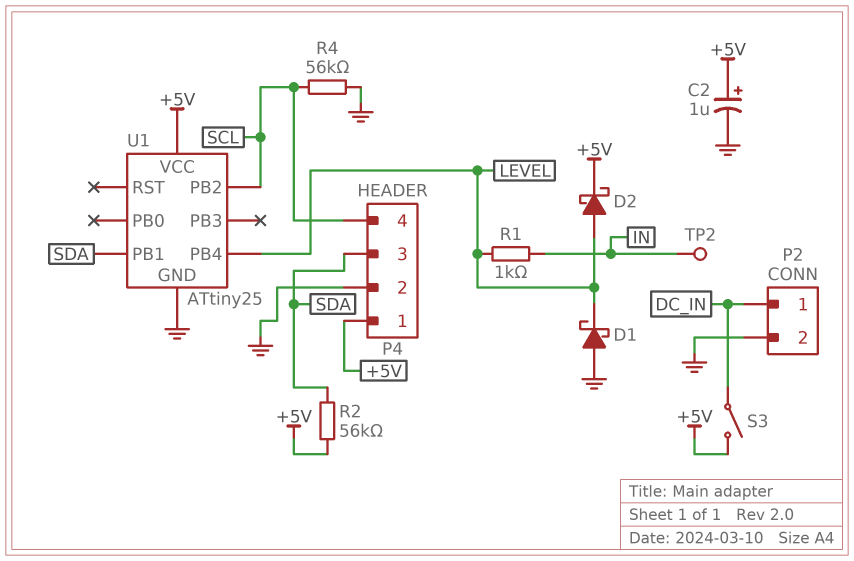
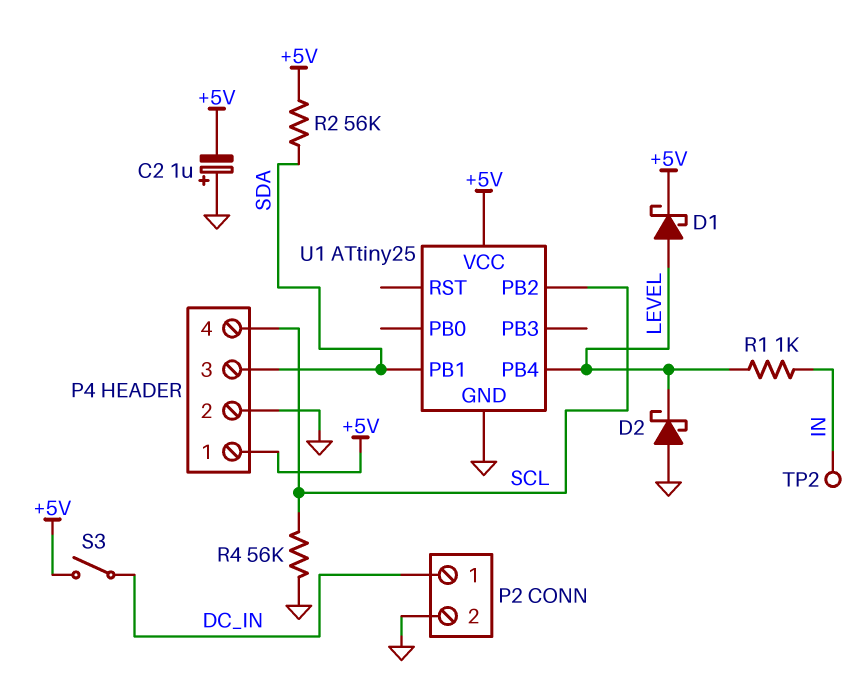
C2: 1uF (plus +5V, minus GND) -> 1uF (plus GND, minus +5V)
D1: schottky (A GND, K LEVEL) -> schottky (A LEVEL, K +5V)
D2: schottky (A LEVEL, K +5V) -> schottky (A GND, K LEVEL)

